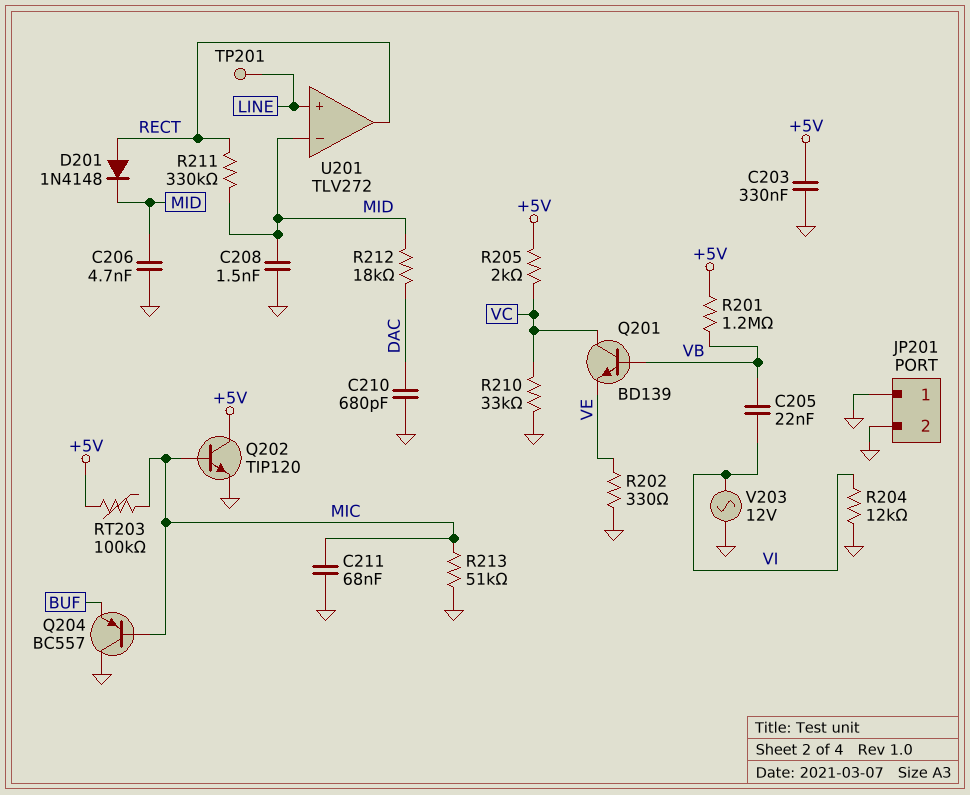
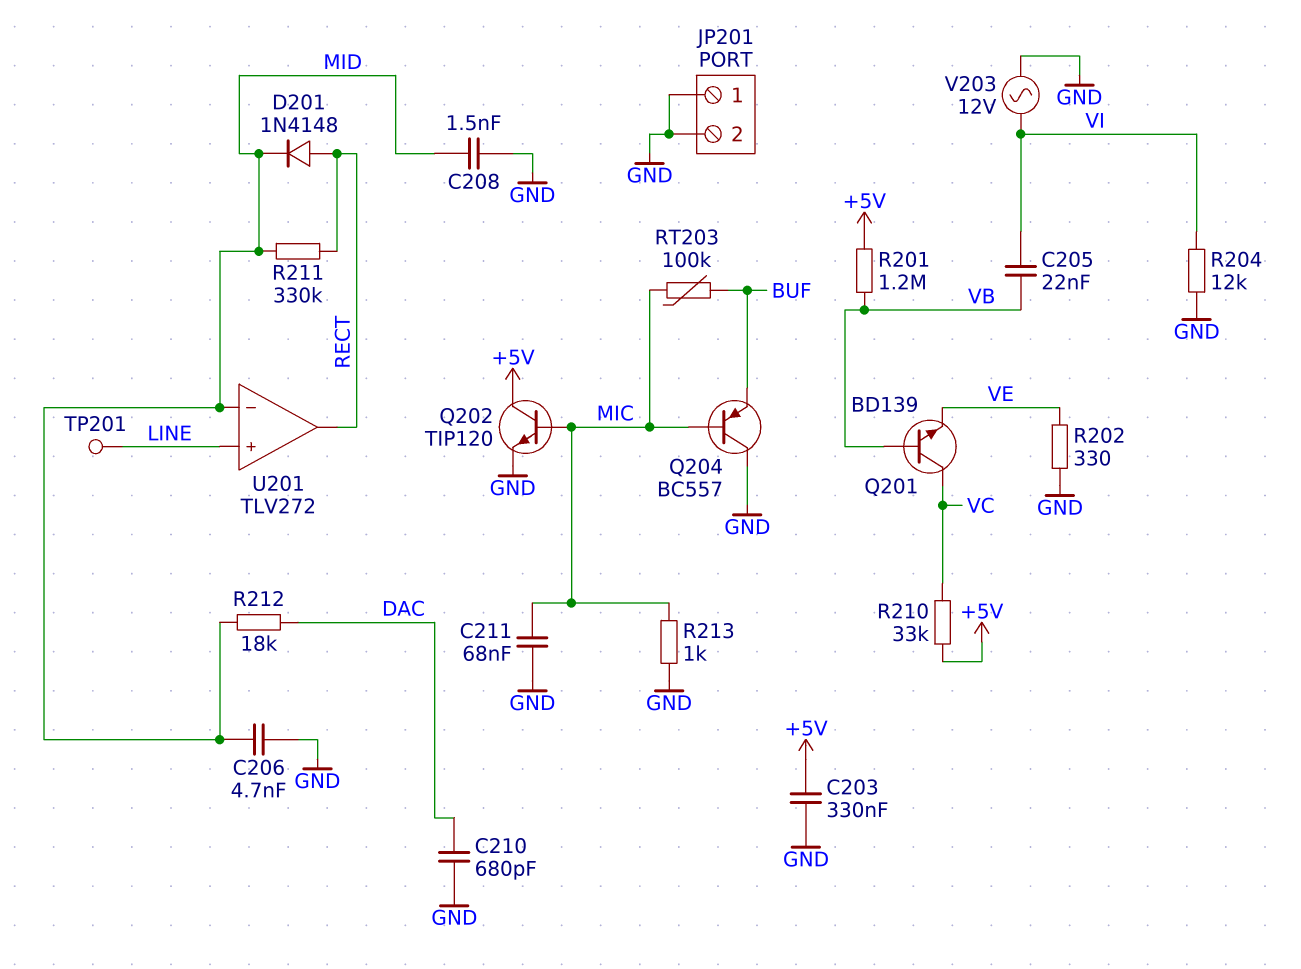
R205: 2k (+5V, VC) -> none
R210: 33k (GND, VC) -> 33k (+5V, VC)
R213: 51k (GND, MIC) -> 1k (GND, MIC)
RT203: 100k (+5V, MIC) -> 100k (BUF, MIC)

